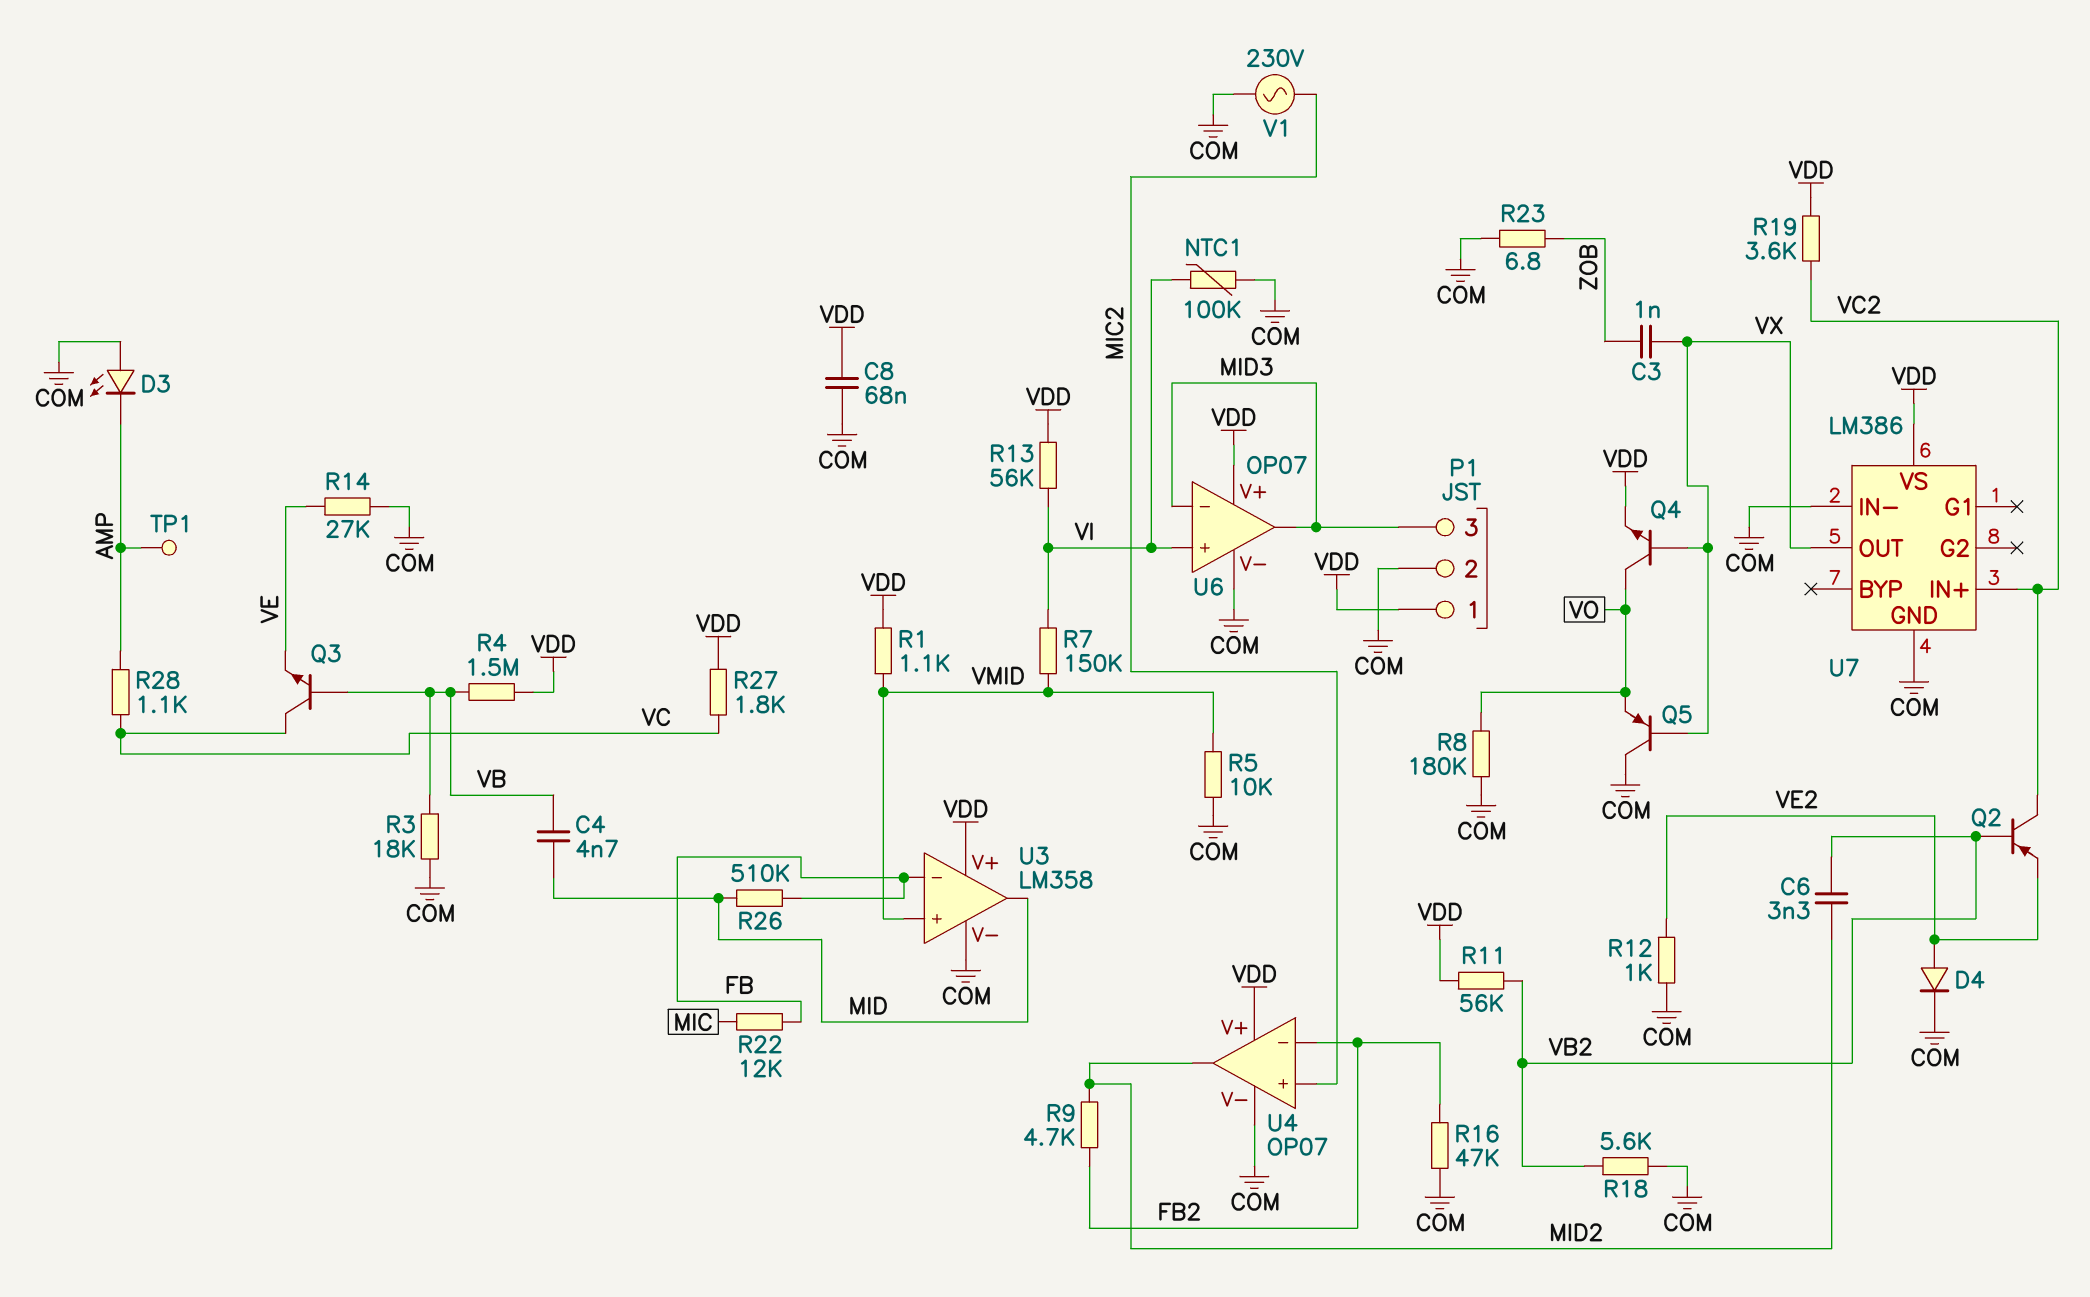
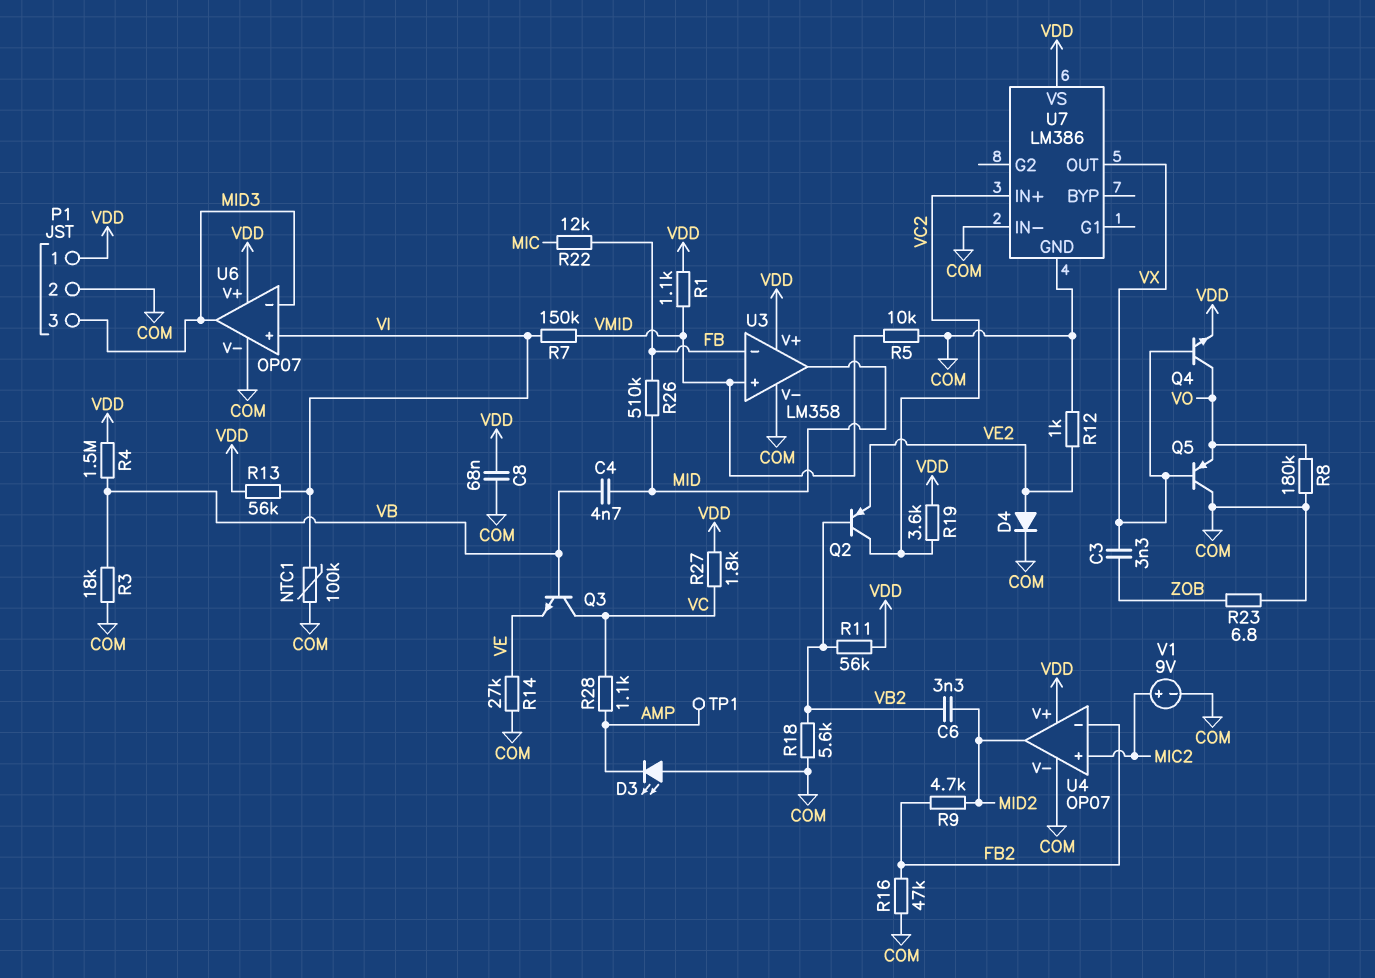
C3: 1nF (VX, ZOB) -> 3.3nF (VX, ZOB)
V1: AC 230V (COM, MIC2) -> 9V (plus MIC2, minus COM)

